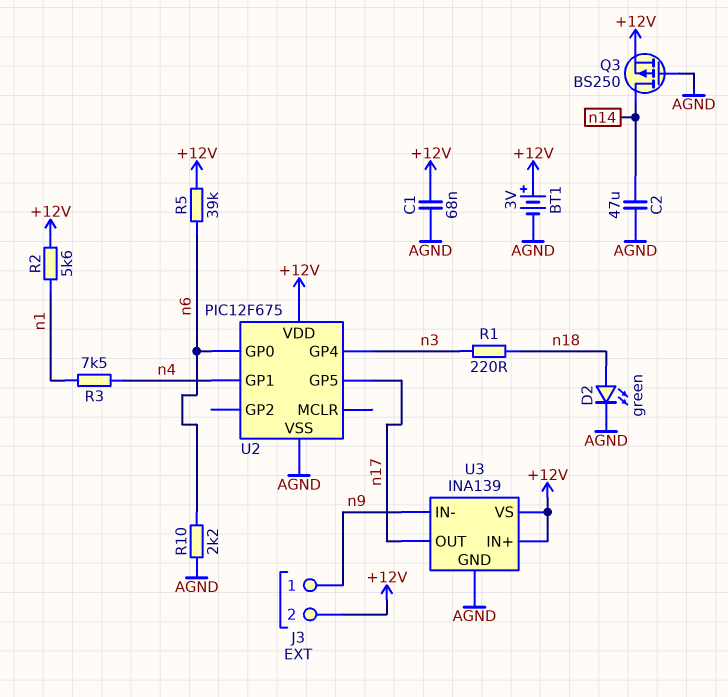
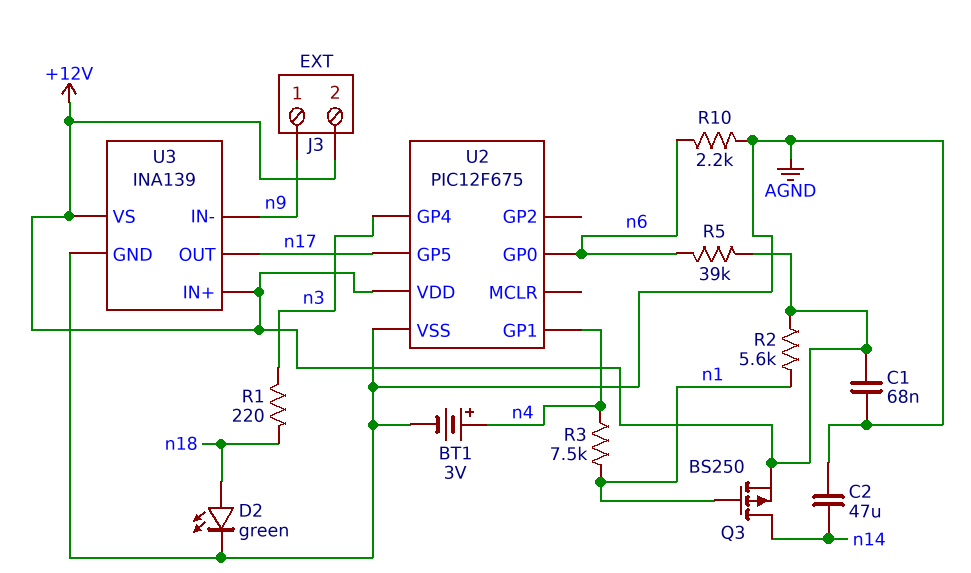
BT1: 3V (plus +12V, minus AGND) -> 3V (plus n4, minus AGND)
Q3: PMOS BS250 (G AGND, D n14, S +12V) -> PMOS BS250 (G n1, D n14, S +12V)

